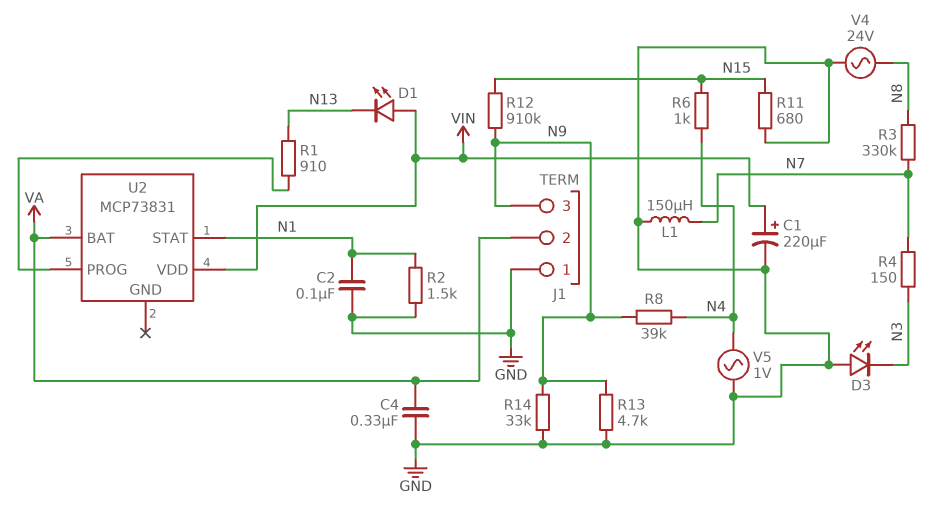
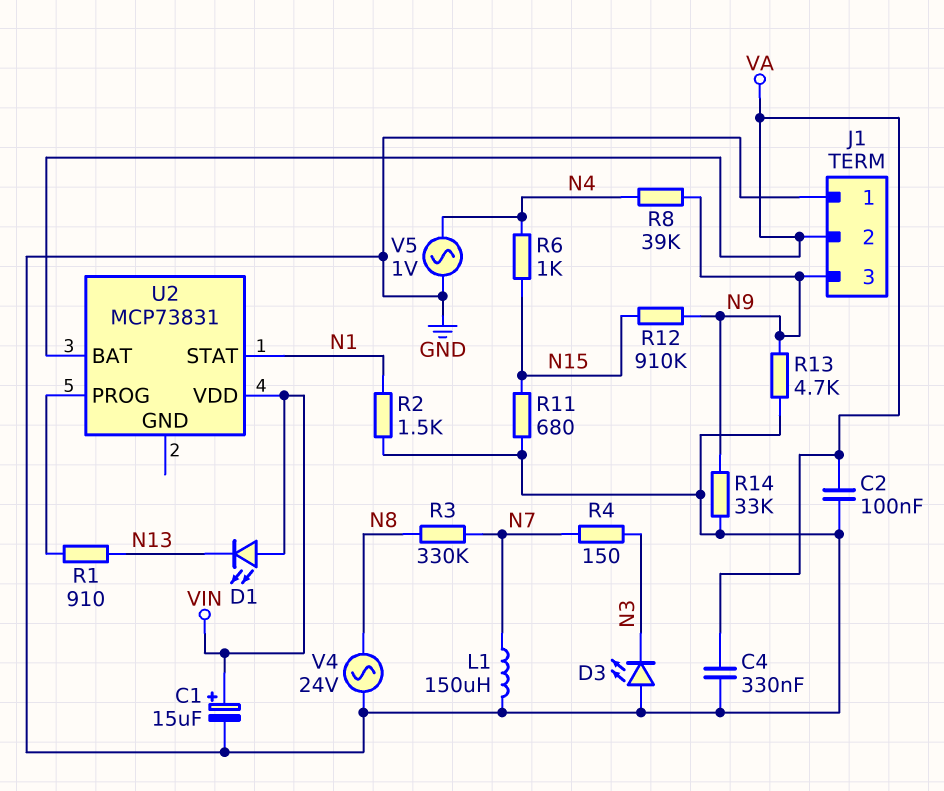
C1: 220uF (plus VIN, minus GND) -> 15uF (plus VIN, minus GND)
C2: 100nF (GND, N1) -> 100nF (GND, VA)

